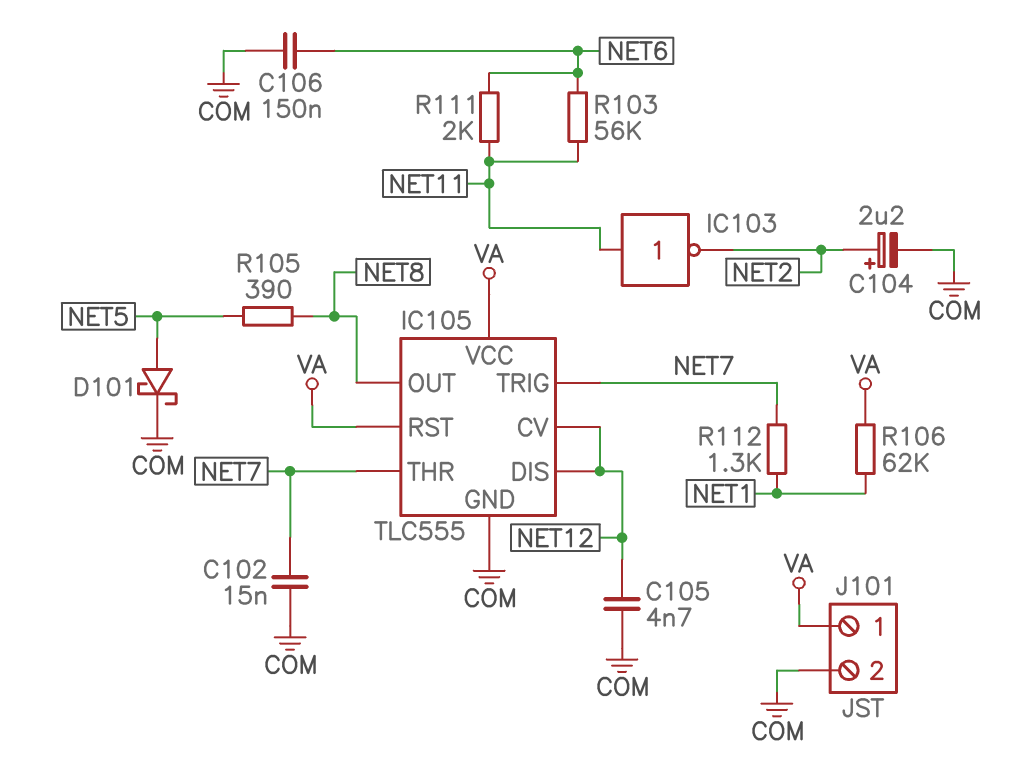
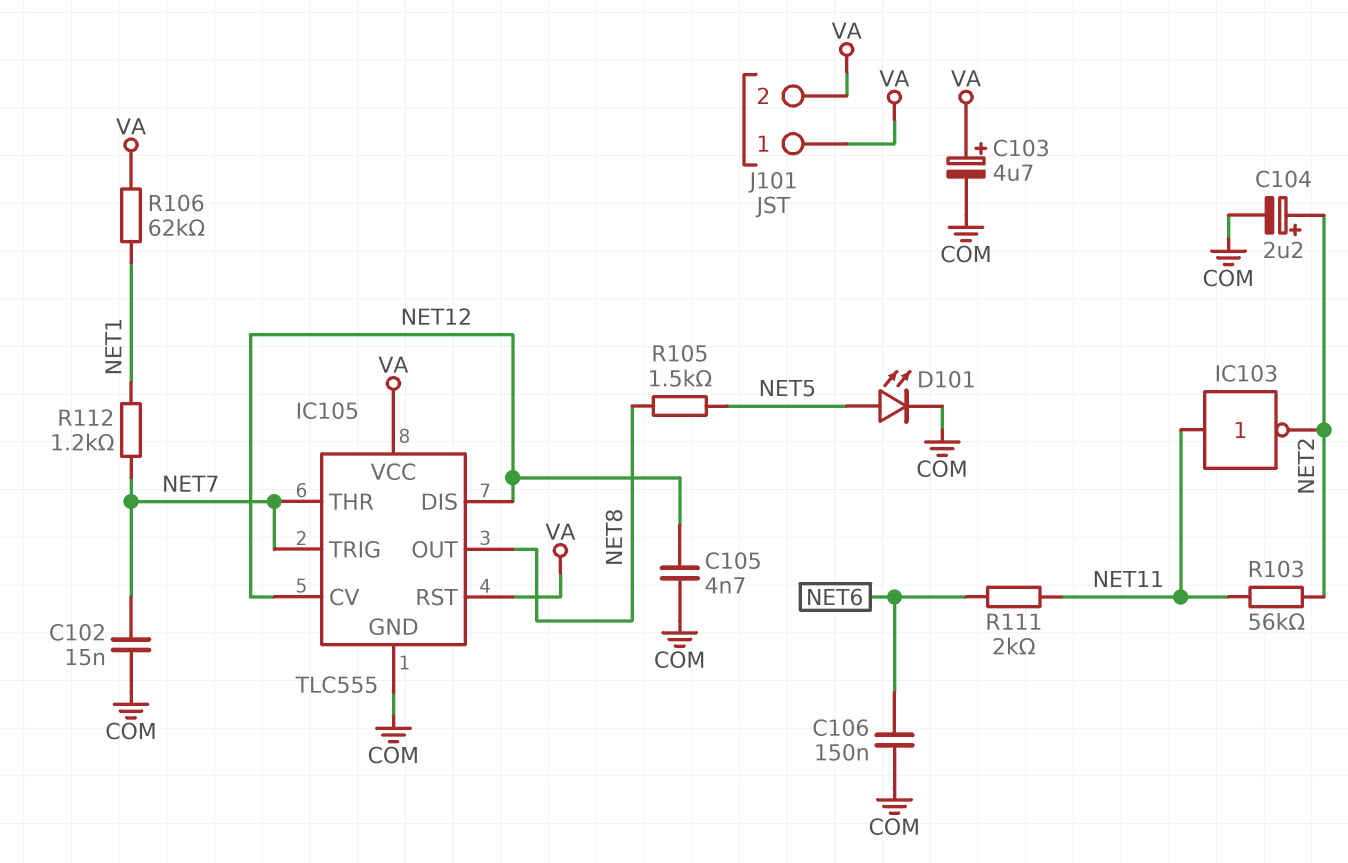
C103: none -> 4.7uF (plus VA, minus COM)
D101: schottky (A NET5, K COM) -> LED (A NET5, K COM)
J101 pin 2: COM -> VA
R103: 56k (NET6, NET11) -> 56k (NET2, NET11)
R105: 390 (NET5, NET8) -> 1.5k (NET5, NET8)
R112: 1.3k (NET1, NET7) -> 1.2k (NET1, NET7)

